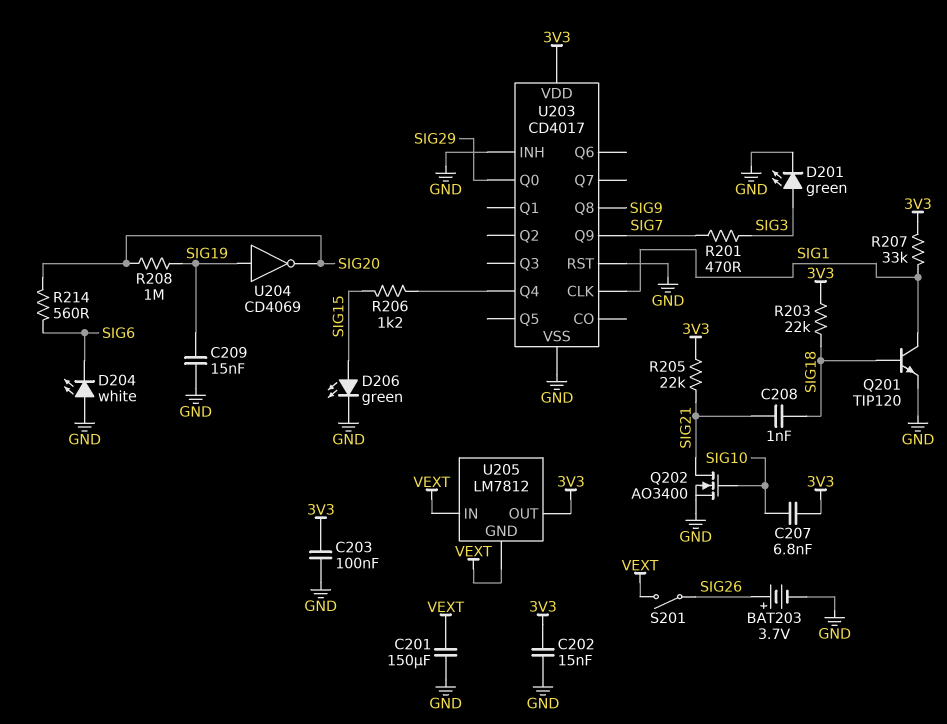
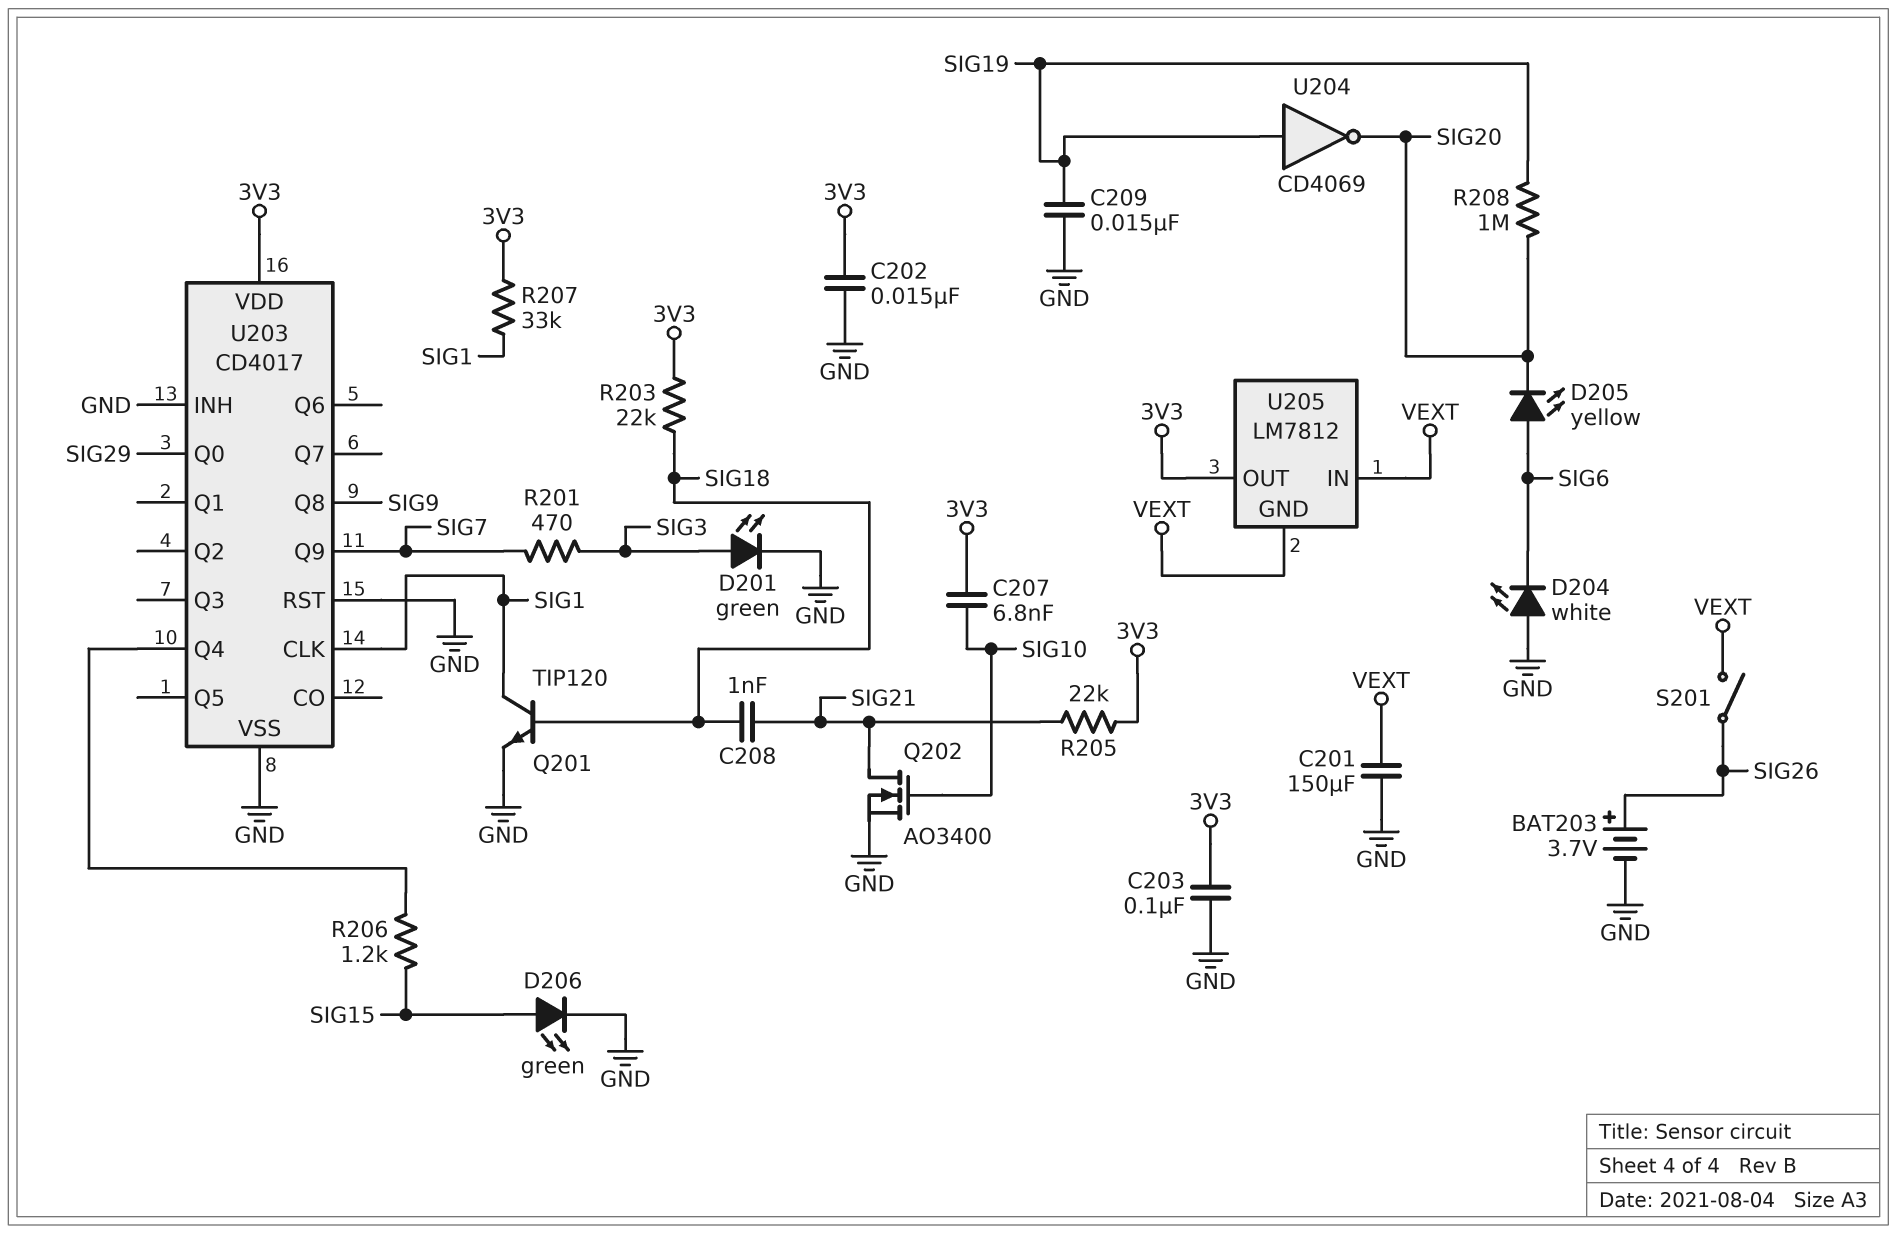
D205: none -> LED yellow (A SIG6, K SIG20)
R214: 560 (SIG6, SIG20) -> none

